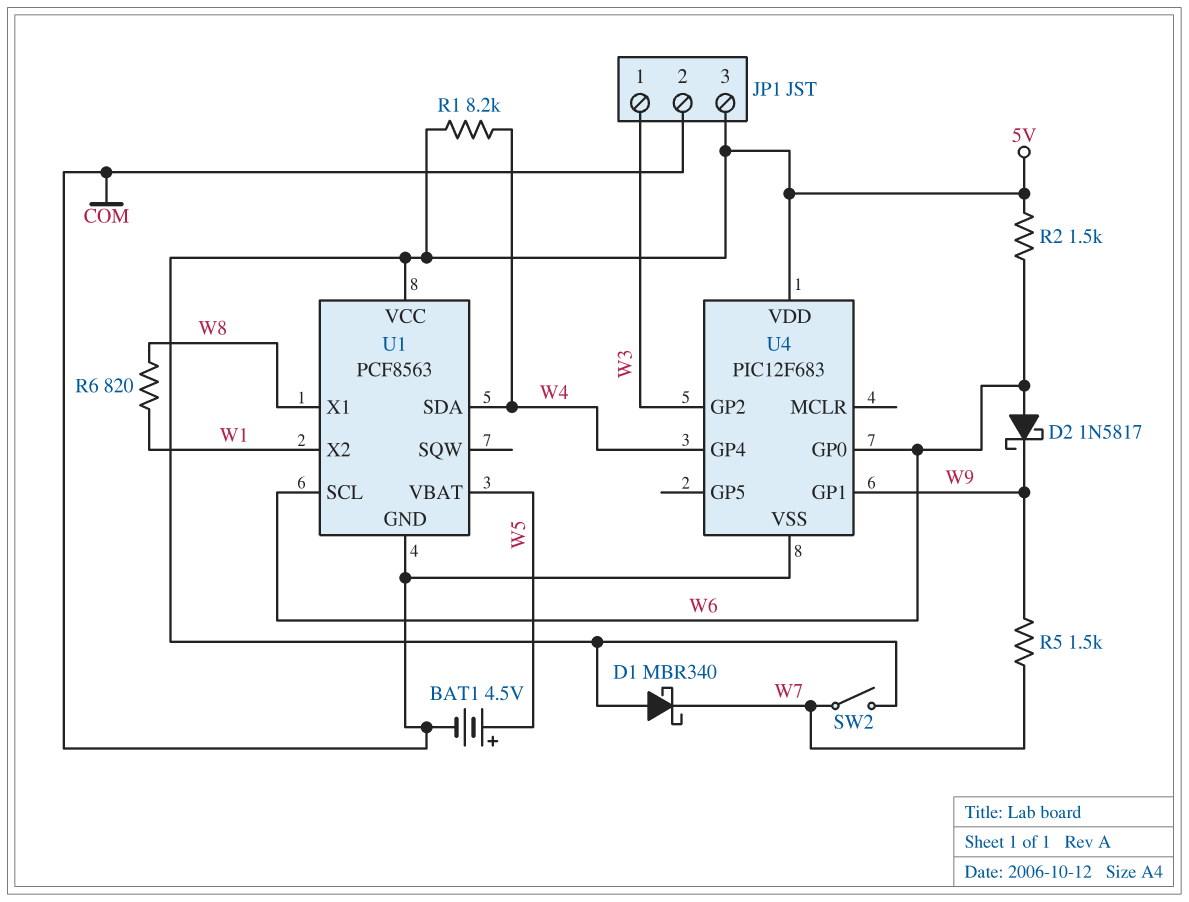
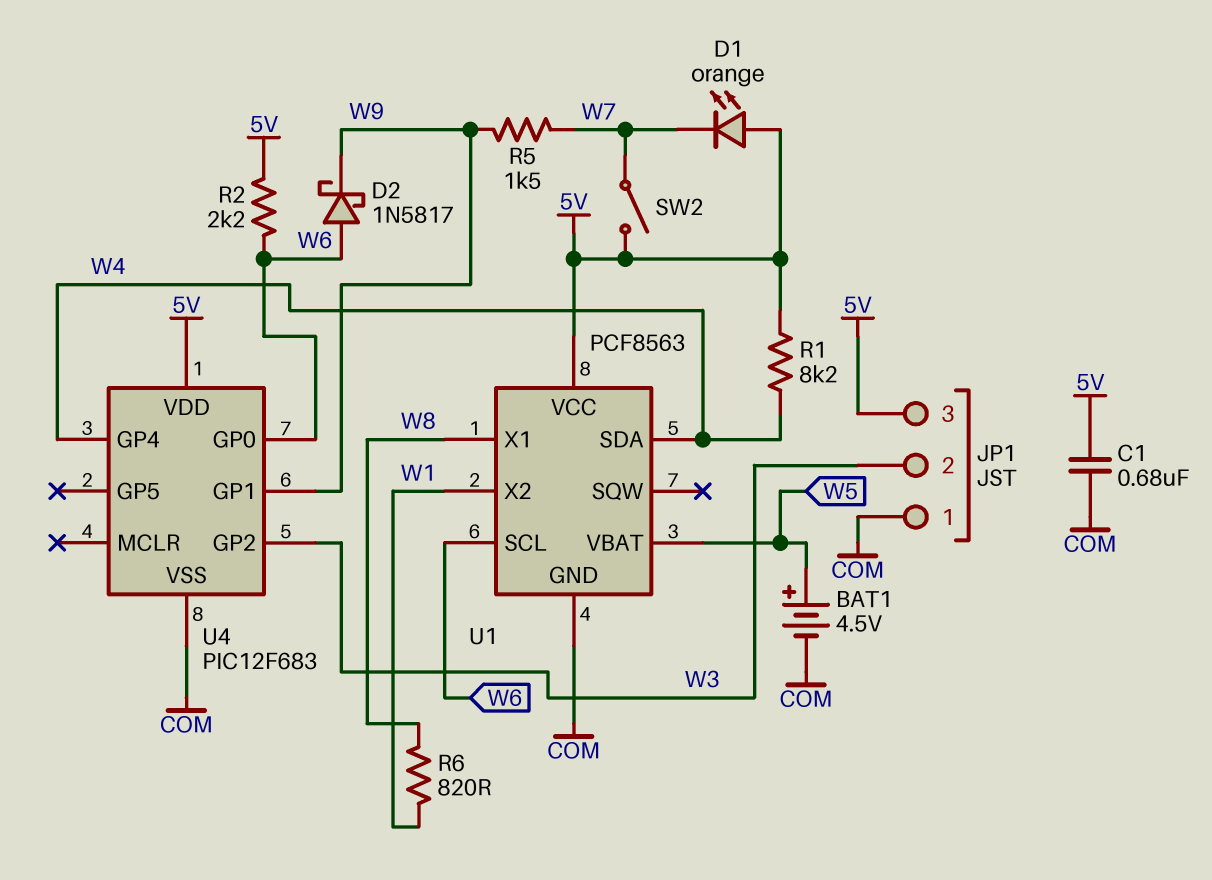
C1: none -> 680nF (5V, COM)
D1: schottky MBR340 (A 5V, K W7) -> LED orange (A 5V, K W7)
JP1 pin 1: W3 -> COM
JP1 pin 2: COM -> W3
R2: 1.5k (5V, W6) -> 2.2k (5V, W6)

